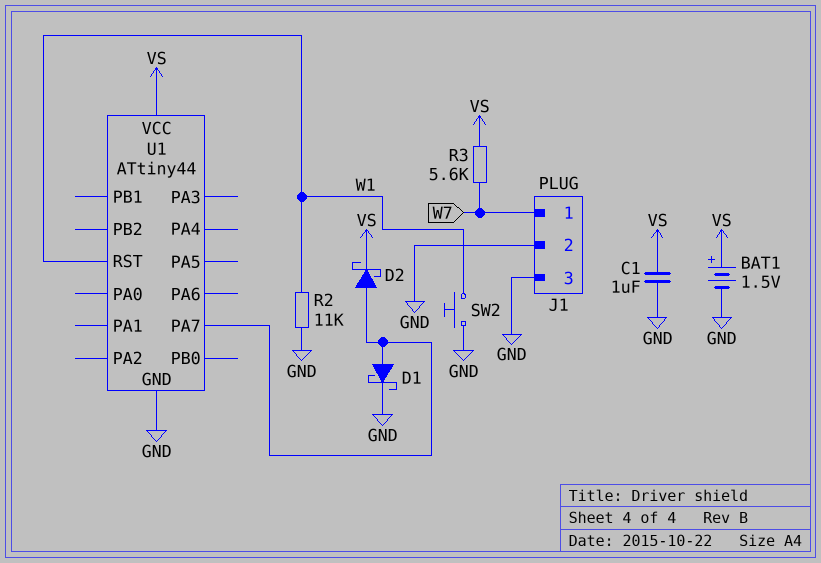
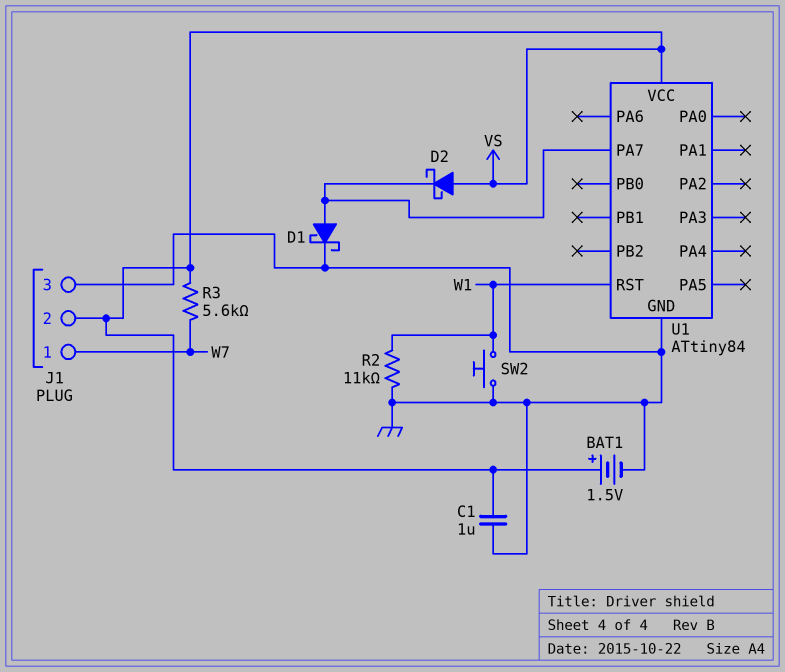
D2: schottky (A U1/PA7, K VS) -> schottky (A VS, K U1/PA7)
J1 pin 2: GND -> VS
U1: ATtiny44 -> ATtiny84

